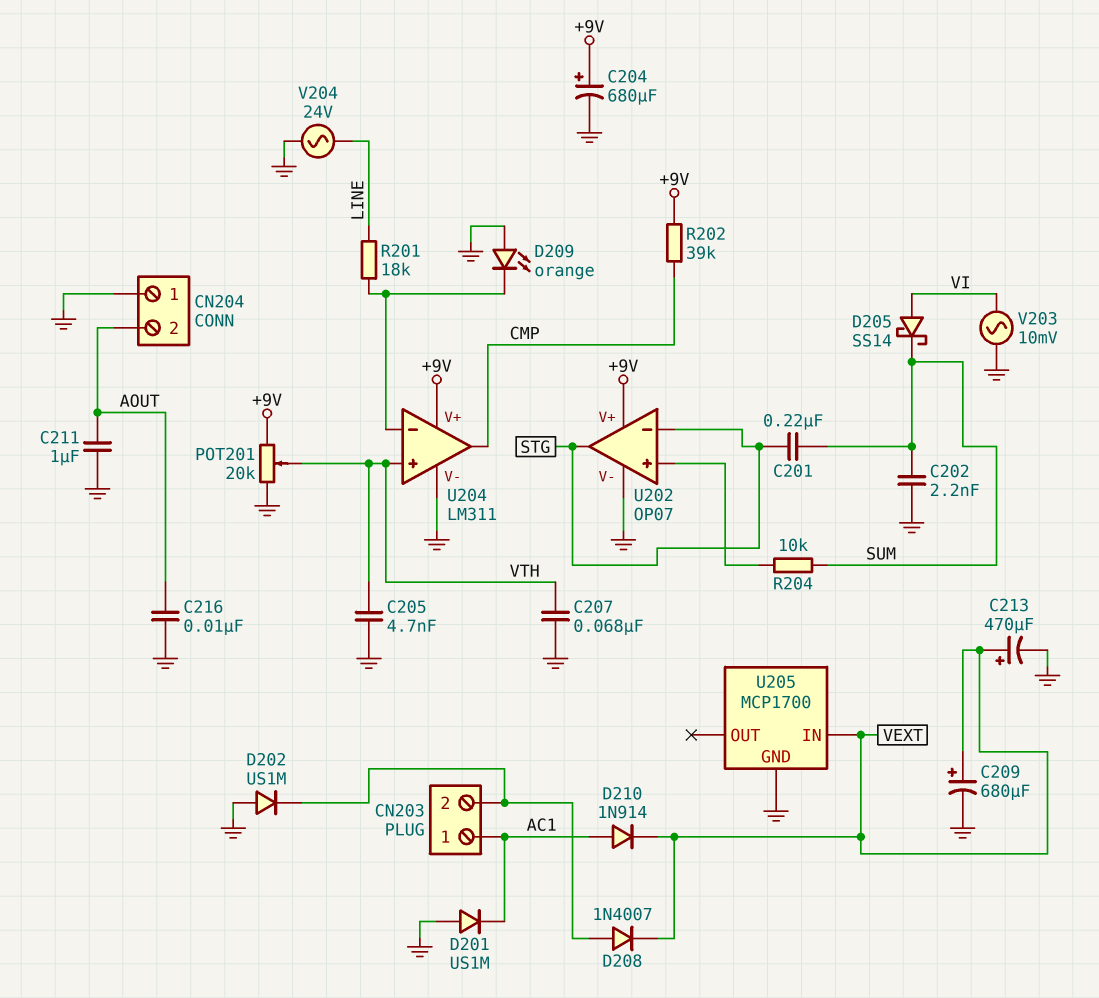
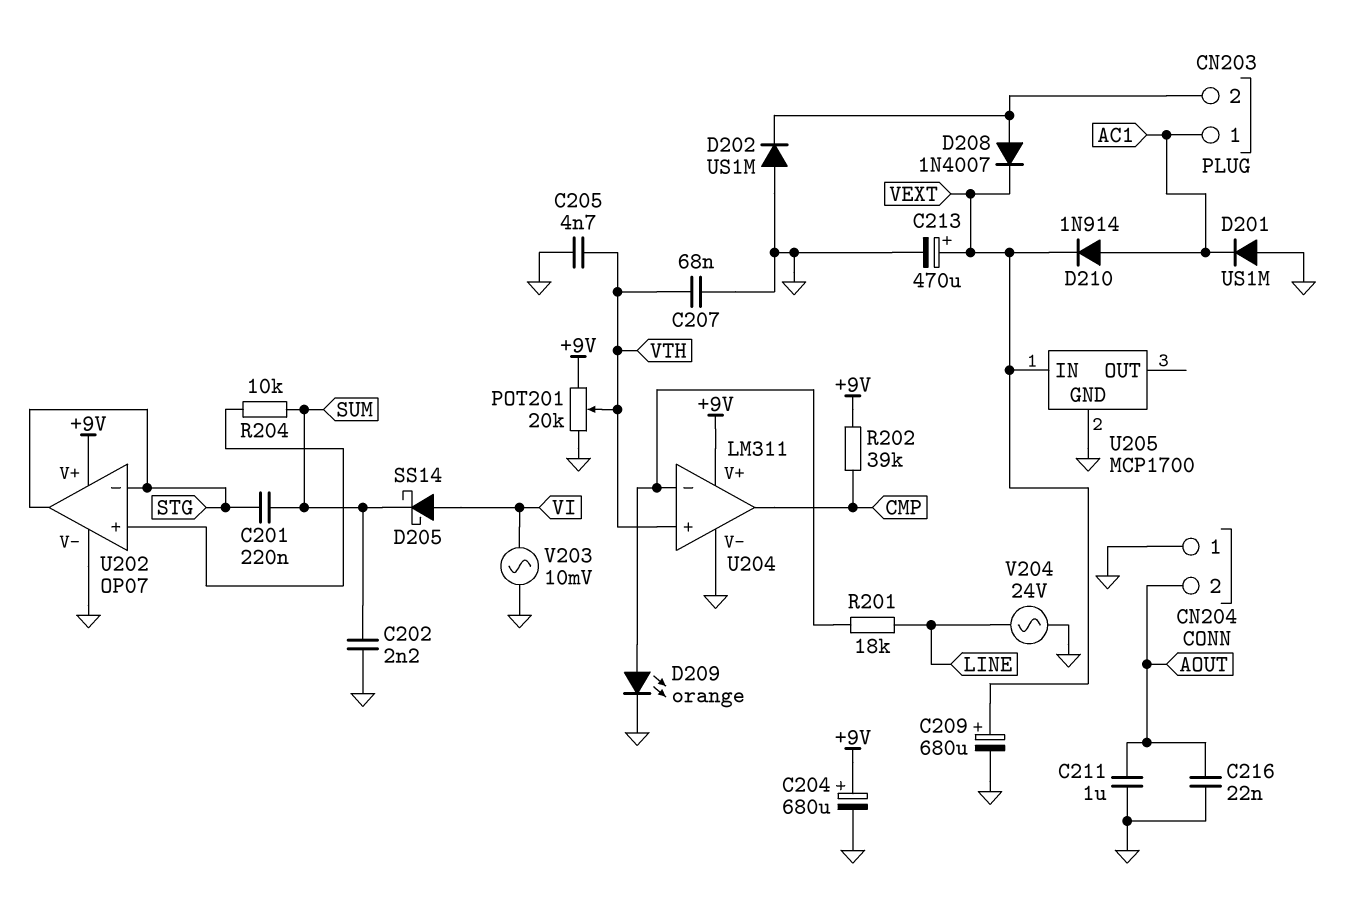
C216: 10nF (AOUT, GND) -> 22nF (AOUT, GND)
D209: LED orange (A GND, K U204/in-) -> LED orange (A U204/in-, K GND)

